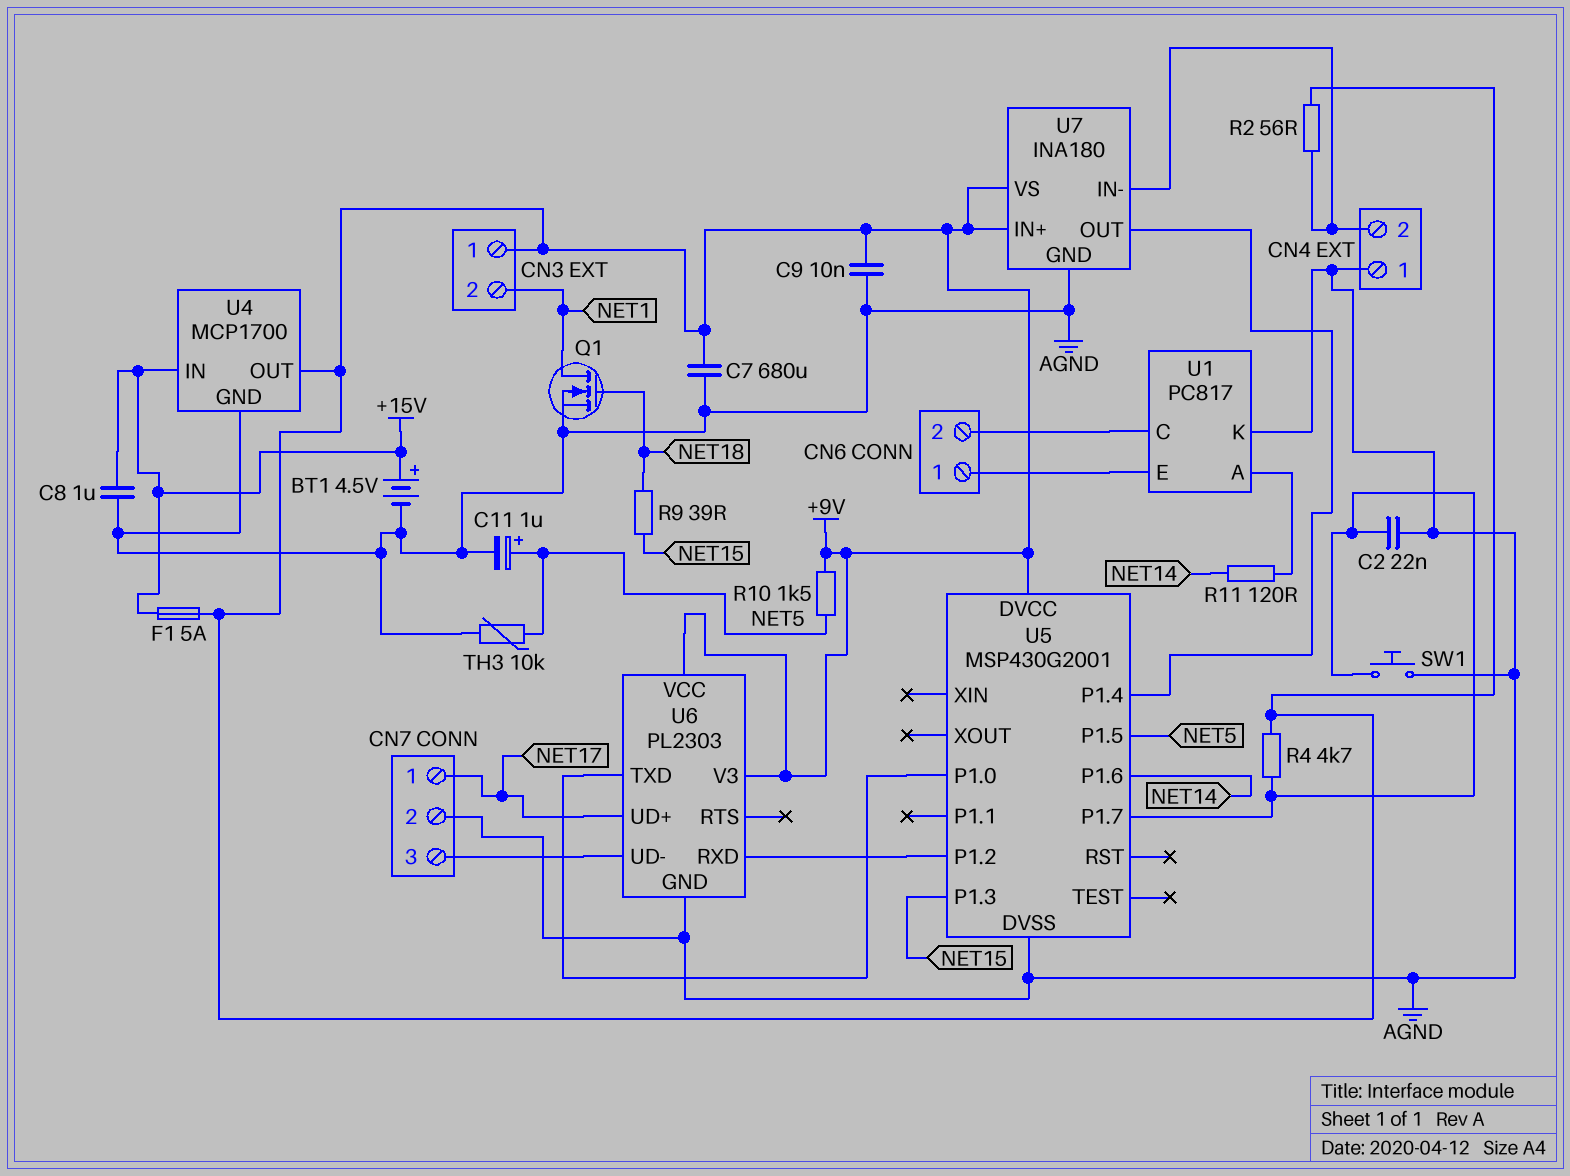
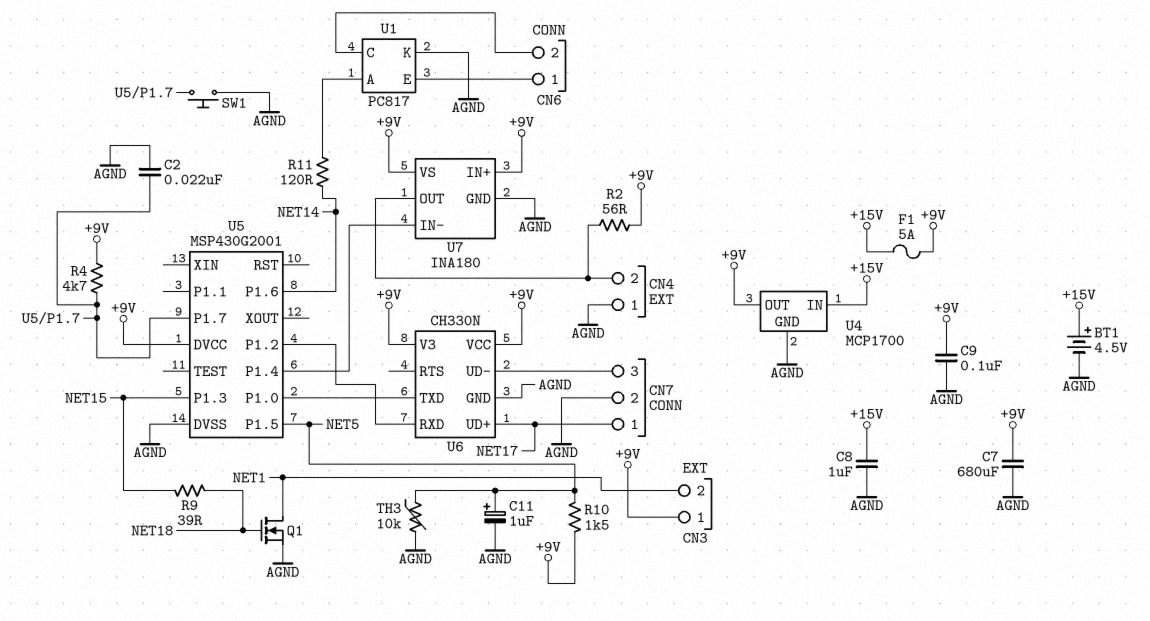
C9: 10nF (+9V, AGND) -> 100nF (+9V, AGND)
U6: PL2303 -> CH330N
U7 pin IN-: CN4/2 -> U5/P1.4
U7 pin OUT: U5/P1.4 -> CN4/2

